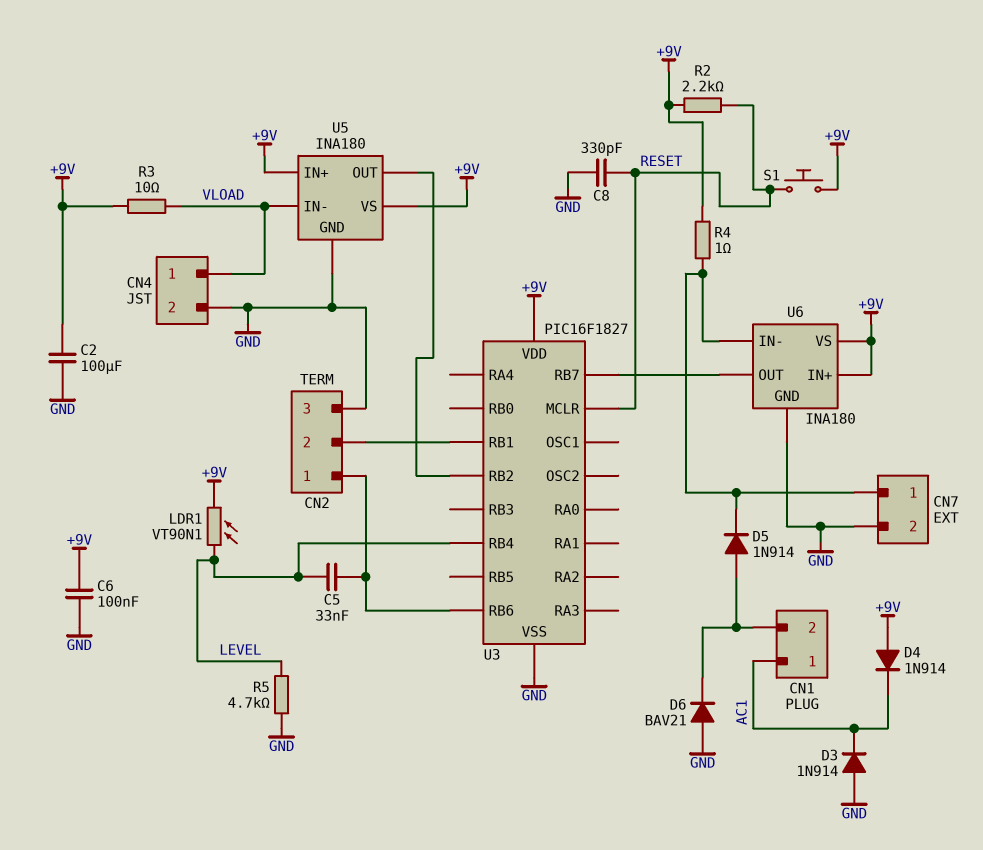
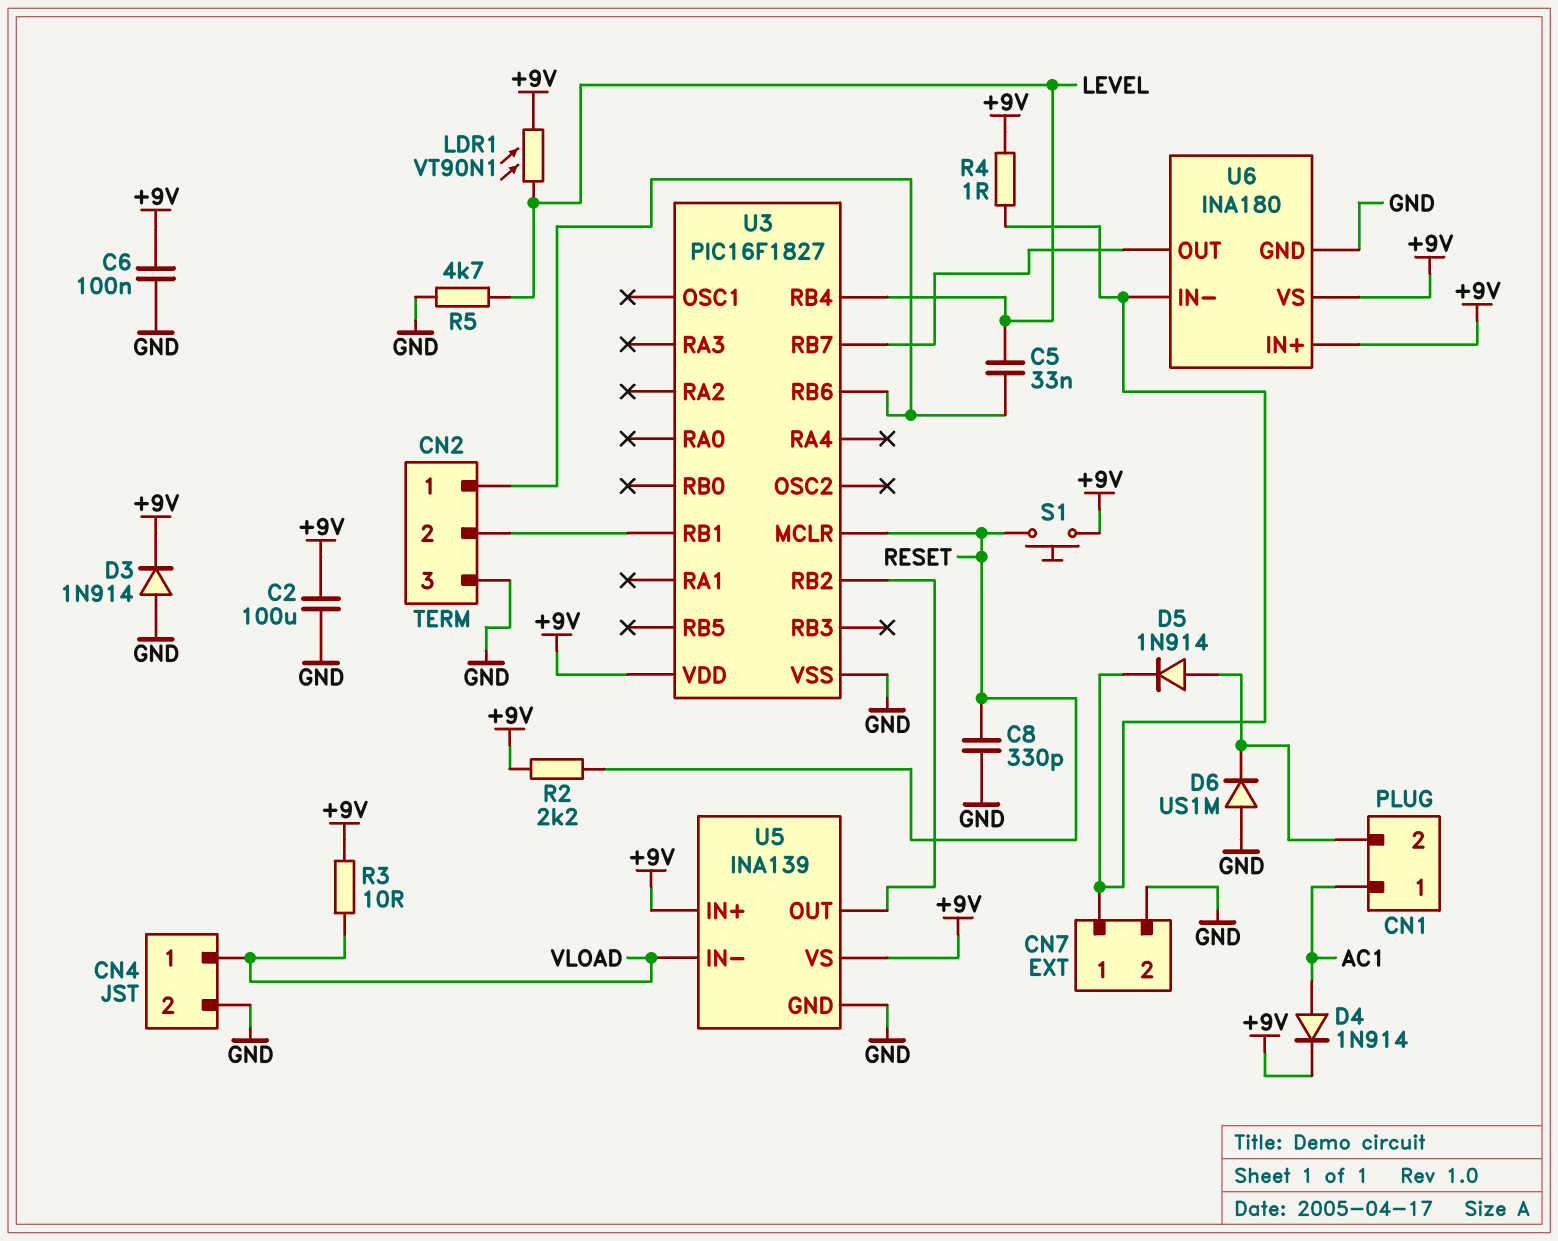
D3: diode 1N914 (A GND, K AC1) -> diode 1N914 (A GND, K +9V)
D4: diode 1N914 (A +9V, K AC1) -> diode 1N914 (A AC1, K +9V)
D6: diode BAV21 (A GND, K CN1/2) -> diode US1M (A GND, K CN1/2)
U5: INA180 -> INA139

